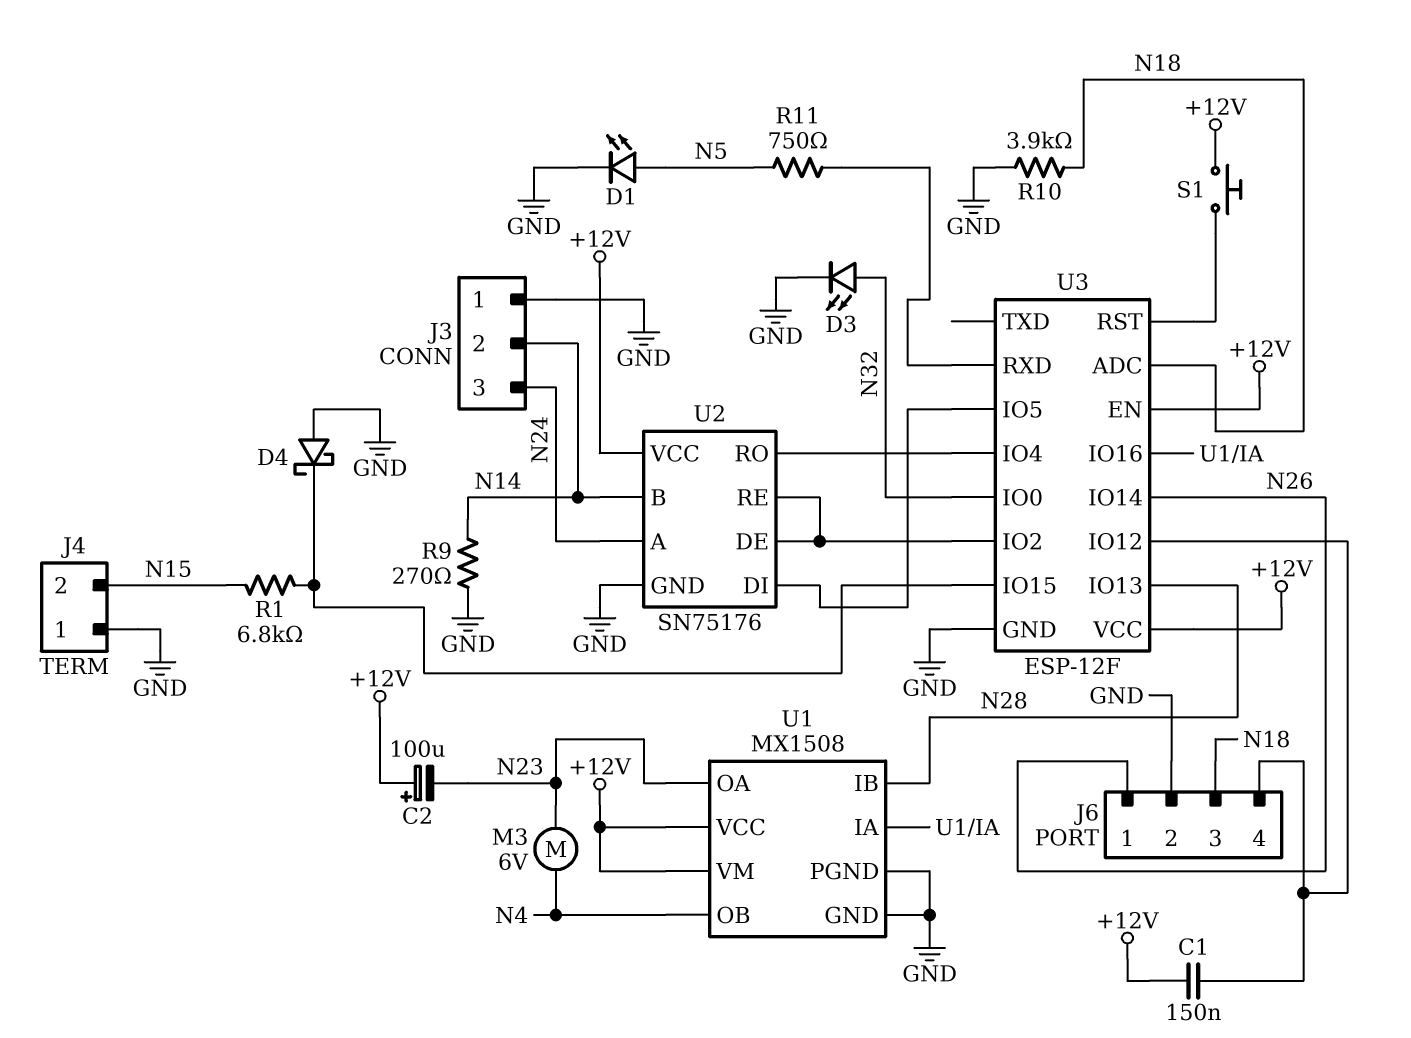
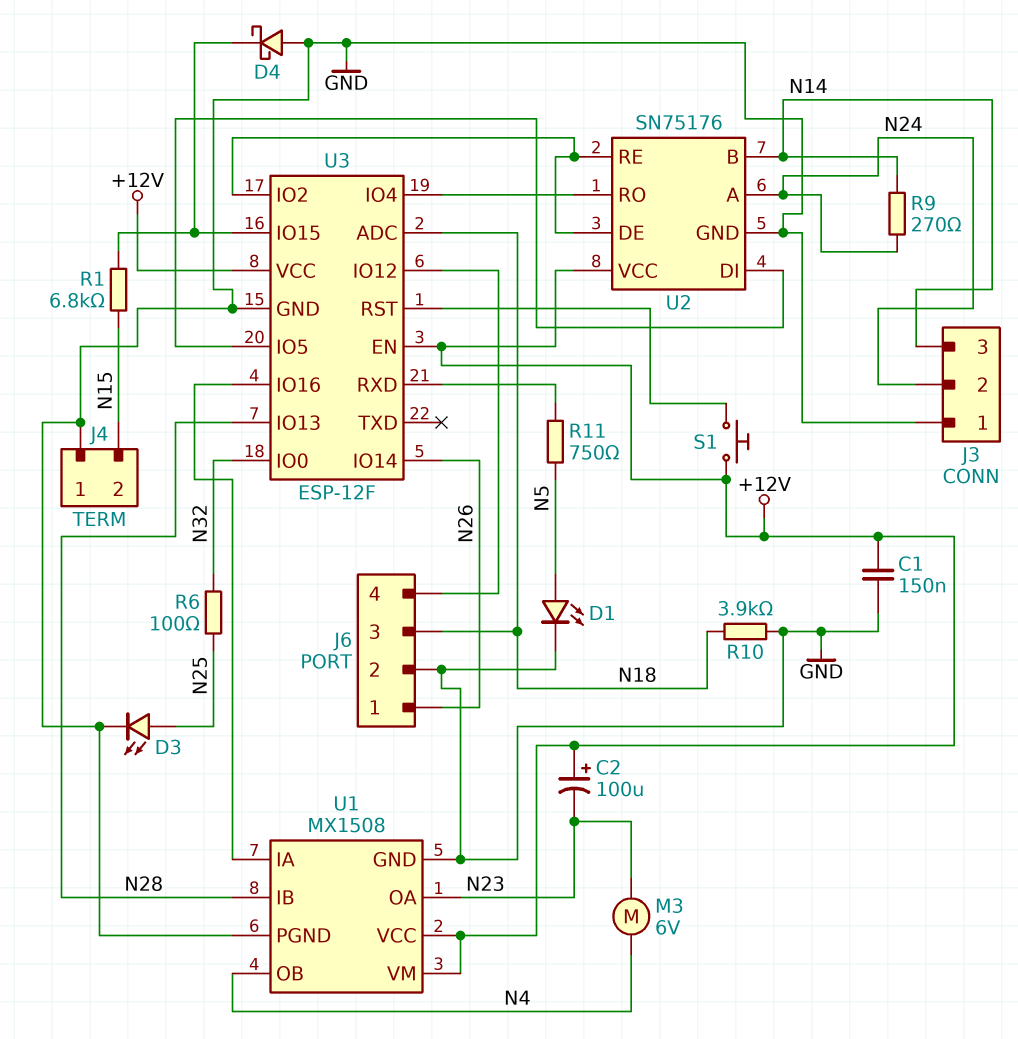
C1: 150nF (+12V, J6/4) -> 150nF (+12V, GND)
D3: LED (A N32, K GND) -> LED (A N25, K GND)
J3 pin 2: N14 -> N24
J3 pin 3: N24 -> N14
R6: none -> 100 (N25, N32)
R9: 270 (GND, N14) -> 270 (N14, N24)

